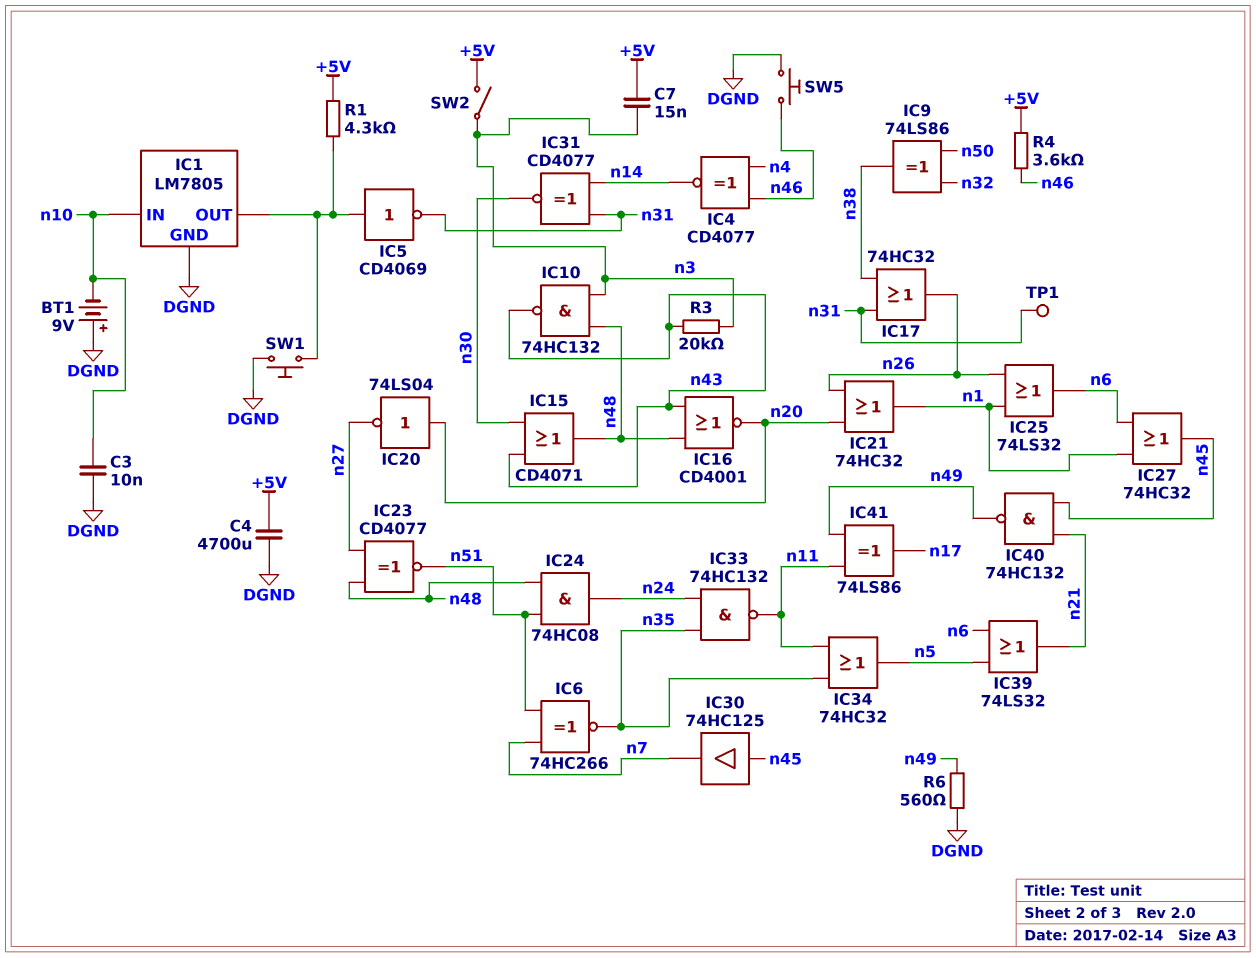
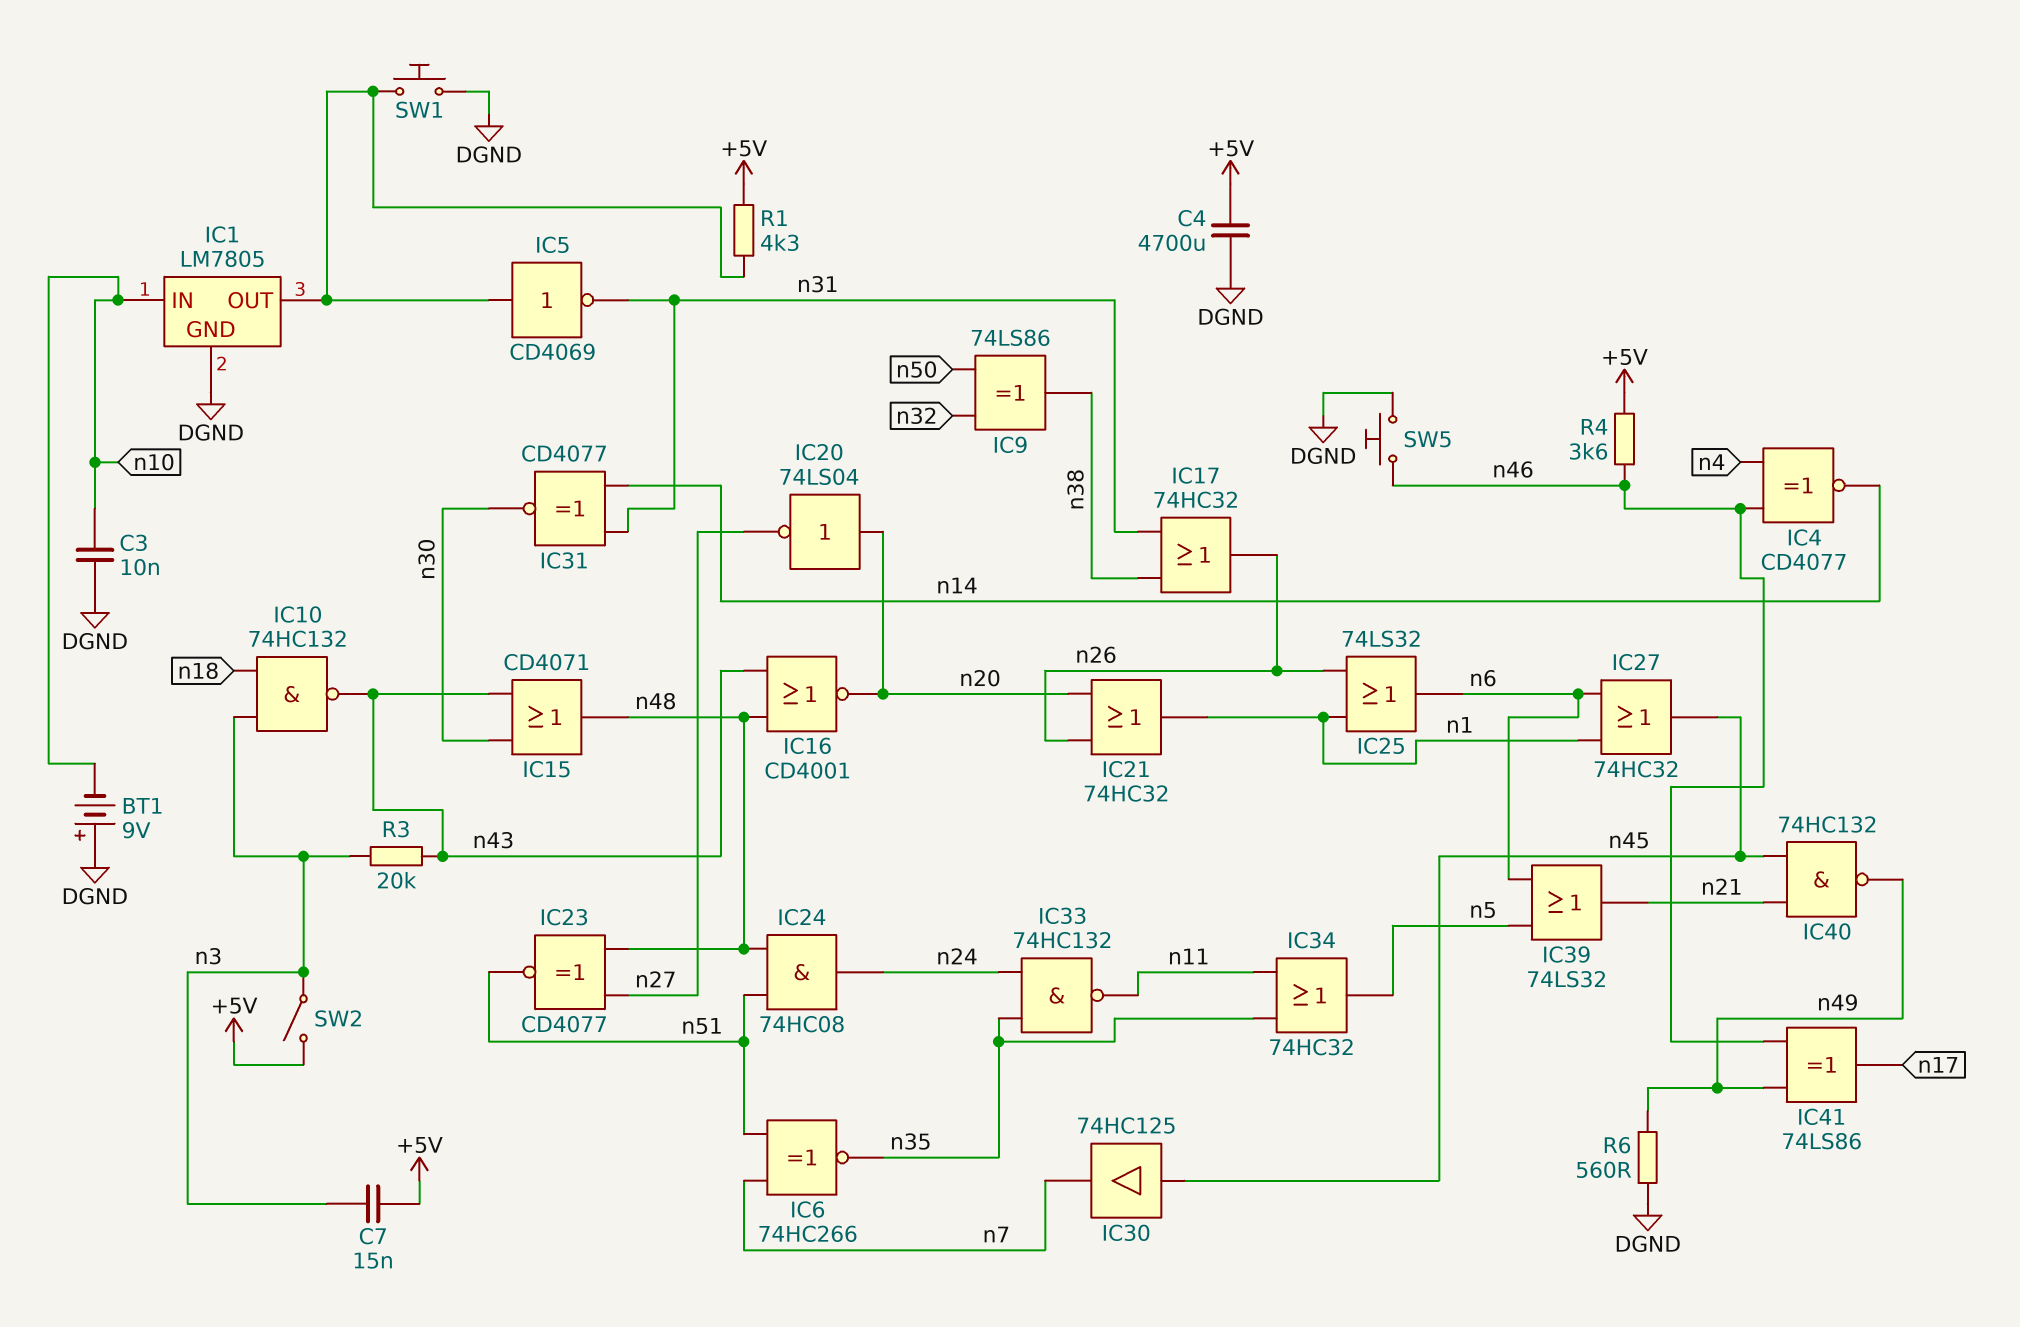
IC10: NAND 74HC132 (in n3, in n48, out n43) -> NAND 74HC132 (in n3, in n18, out n43)
IC41: XOR 74LS86 (in n11, in n49, out n17) -> XOR 74LS86 (in n46, in n49, out n17)
TP1: test point (n31) -> none

